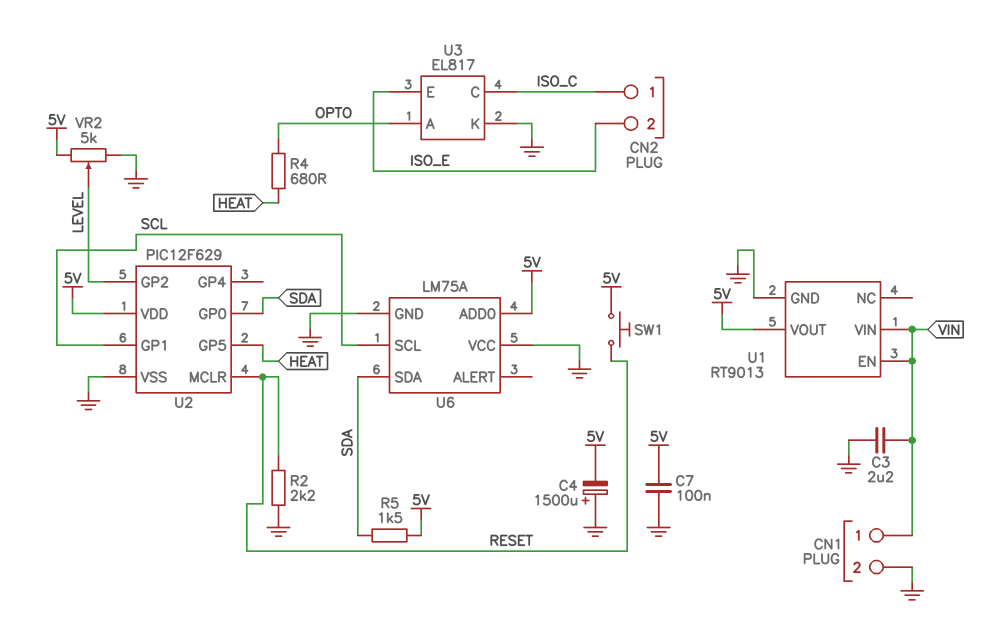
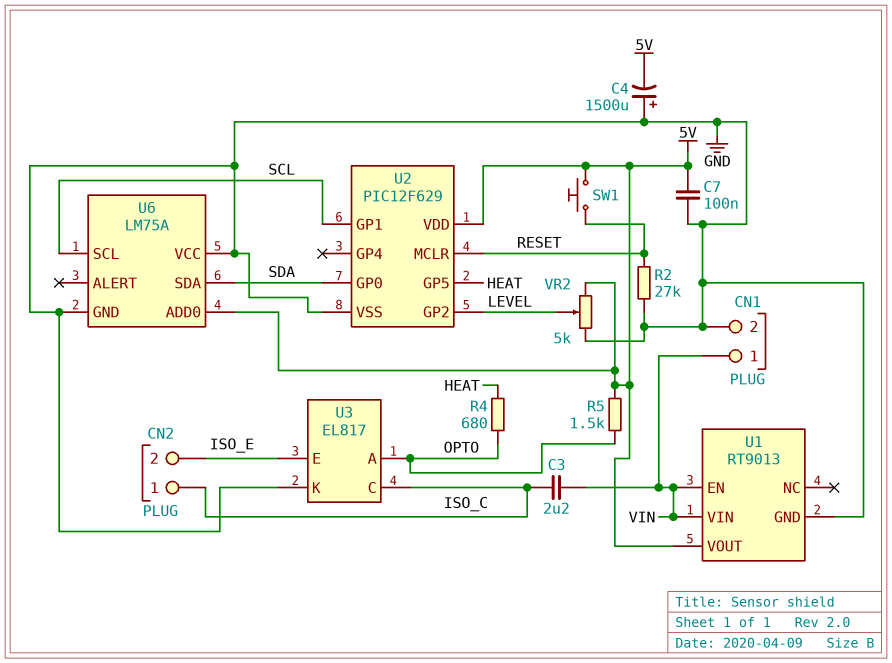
C3: 2.2uF (GND, VIN) -> 2.2uF (ISO_C, VIN)
R2: 2.2k (GND, RESET) -> 27k (GND, RESET)
R5: 1.5k (5V, SDA) -> 1.5k (5V, OPTO)

